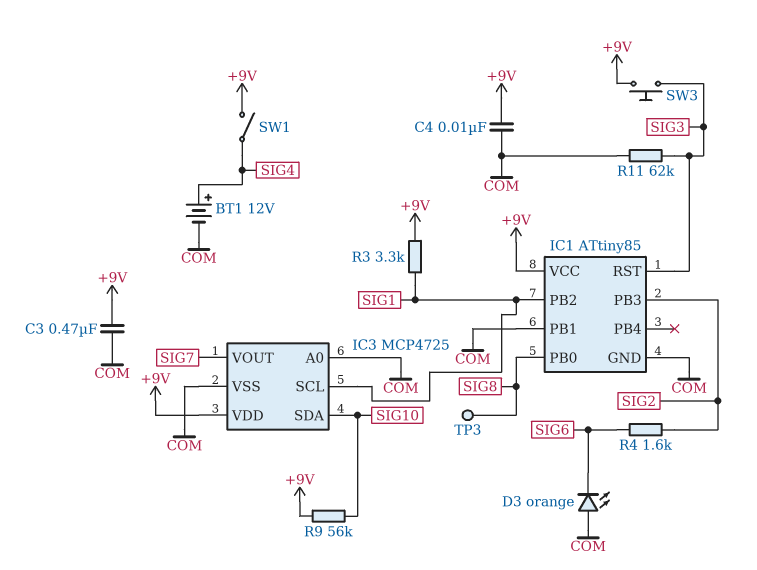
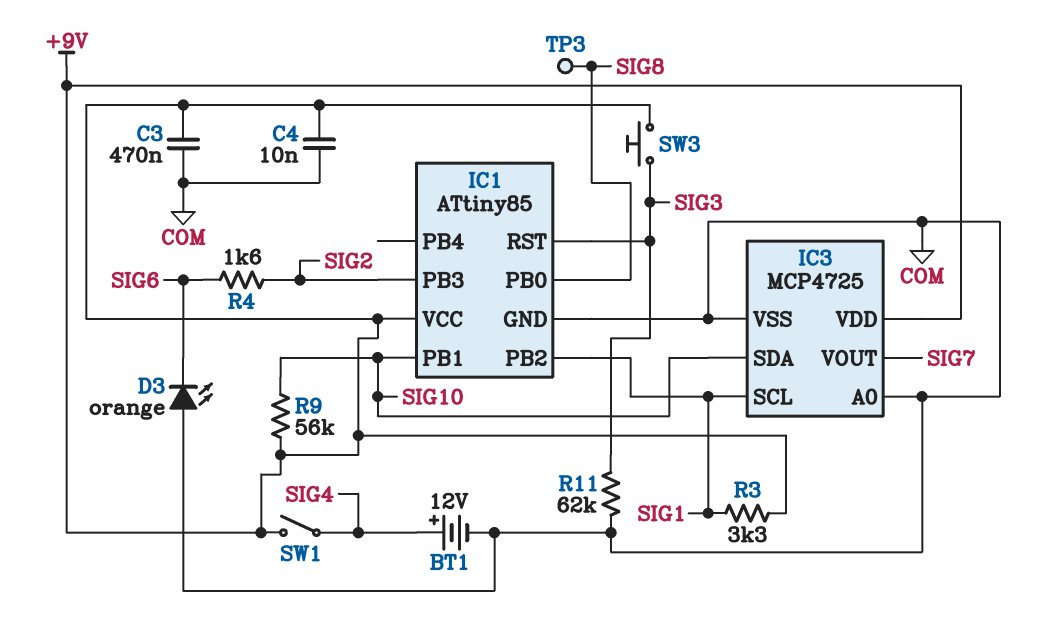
IC1 pin PB1: COM -> SIG10

